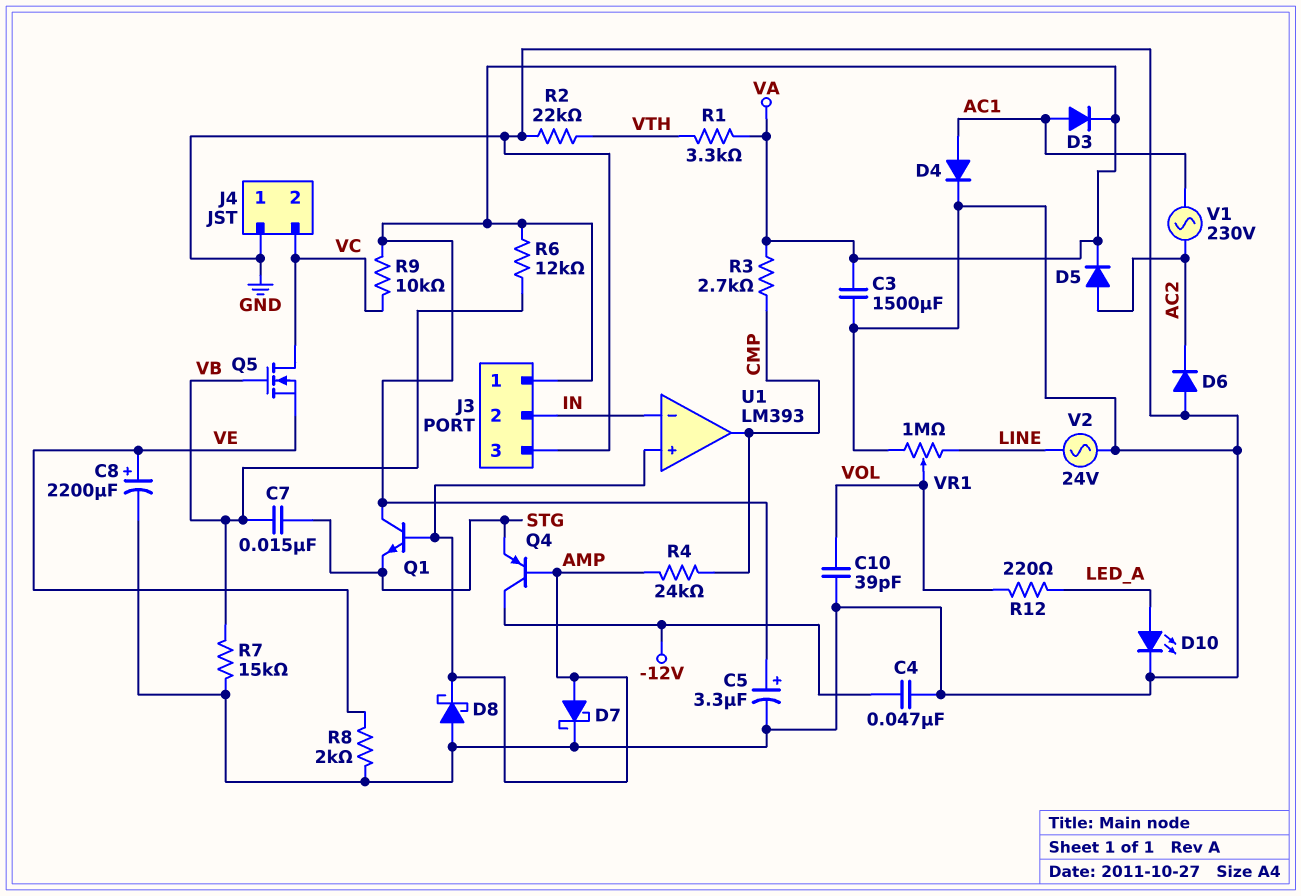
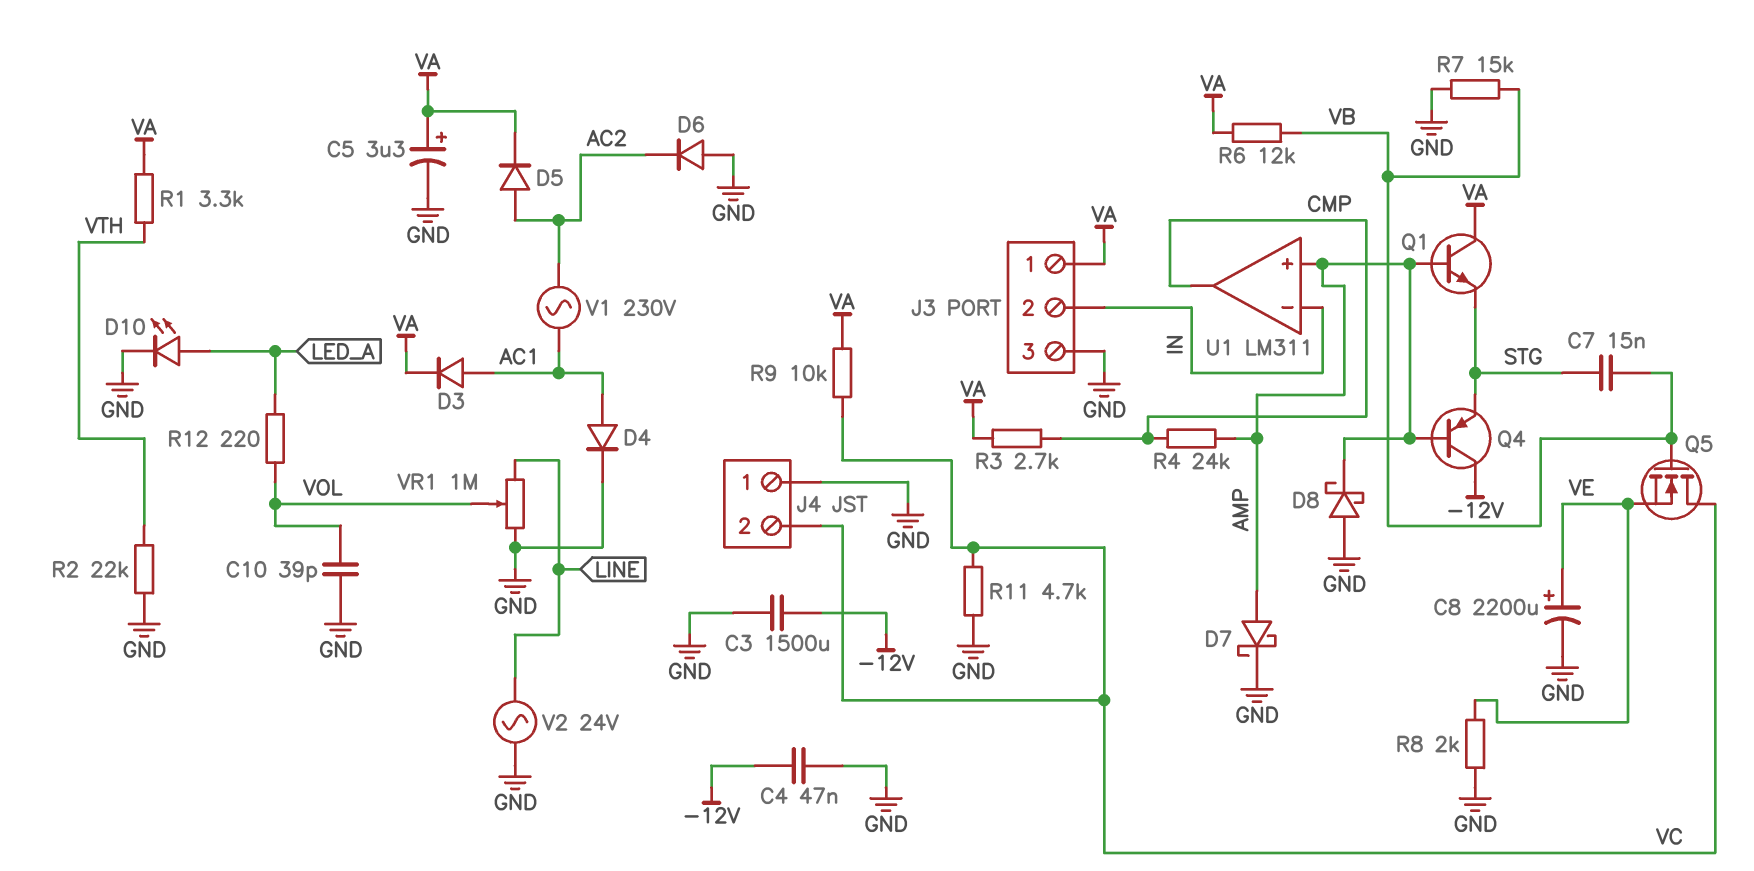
C3: 1500uF (GND, VA) -> 1500uF (-12V, GND)
R11: none -> 4.7k (GND, VC)
U1: LM393 -> LM311

